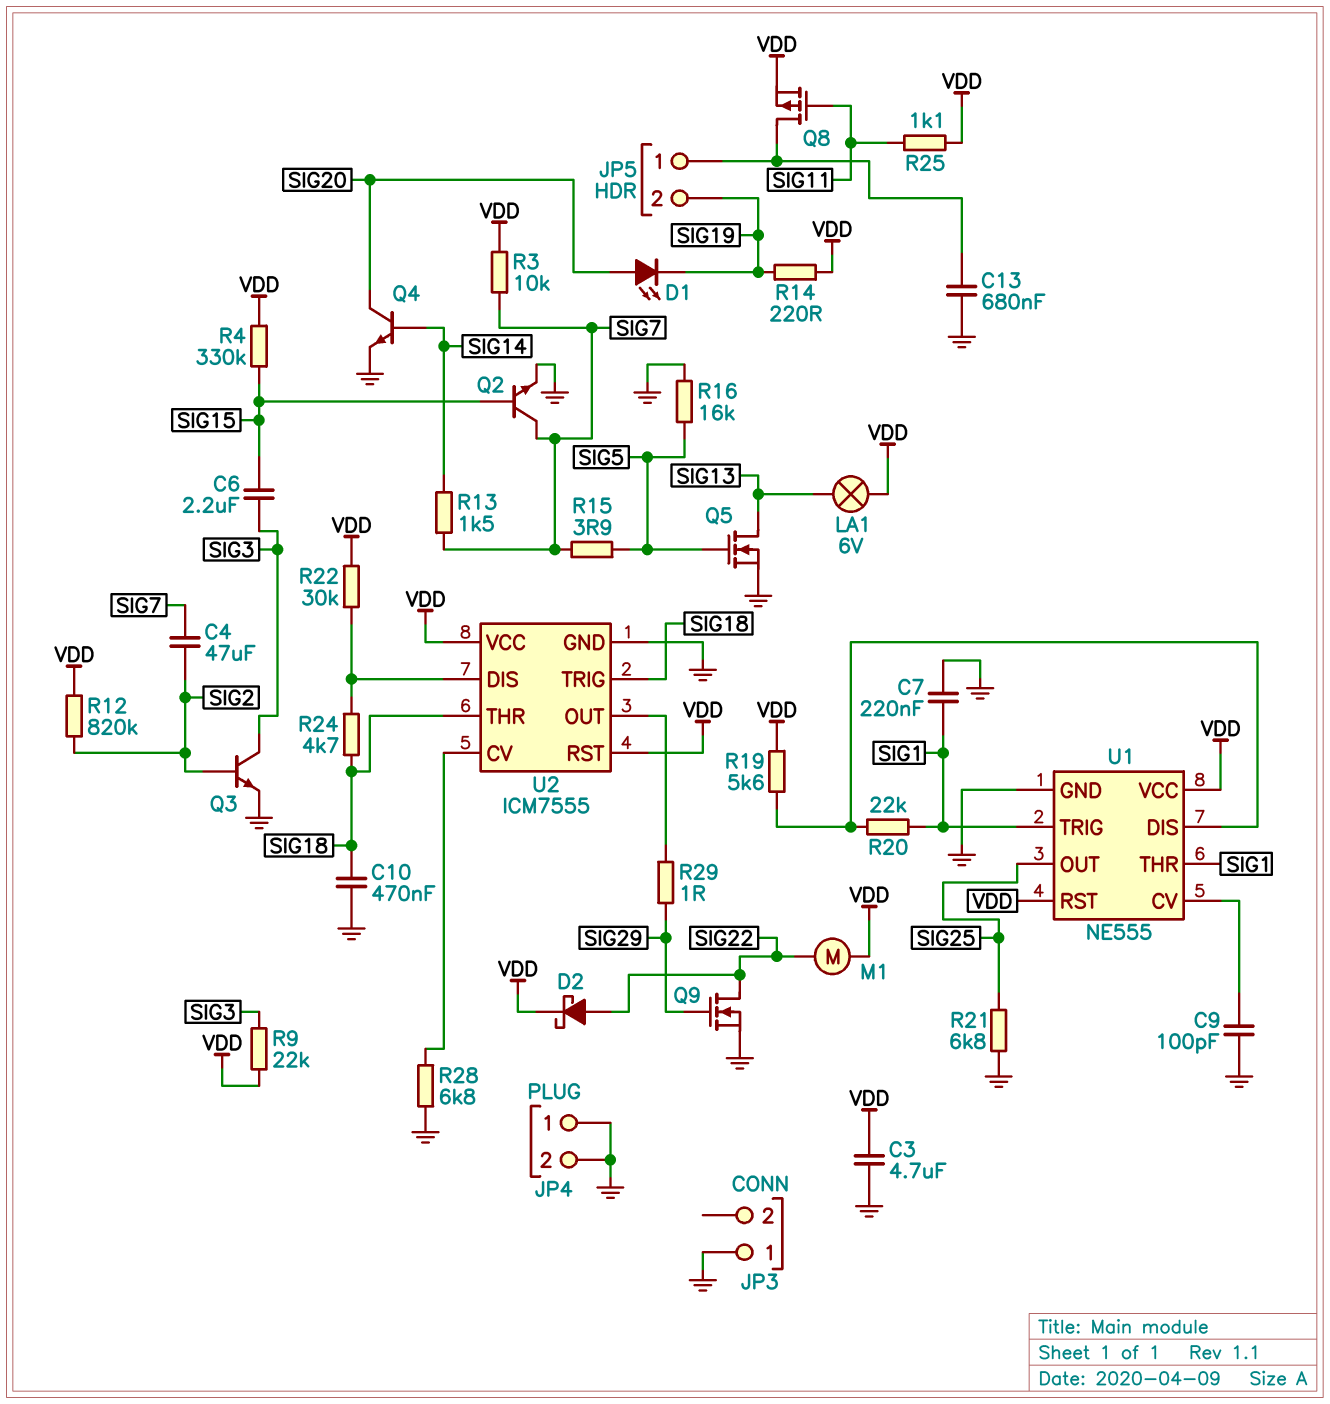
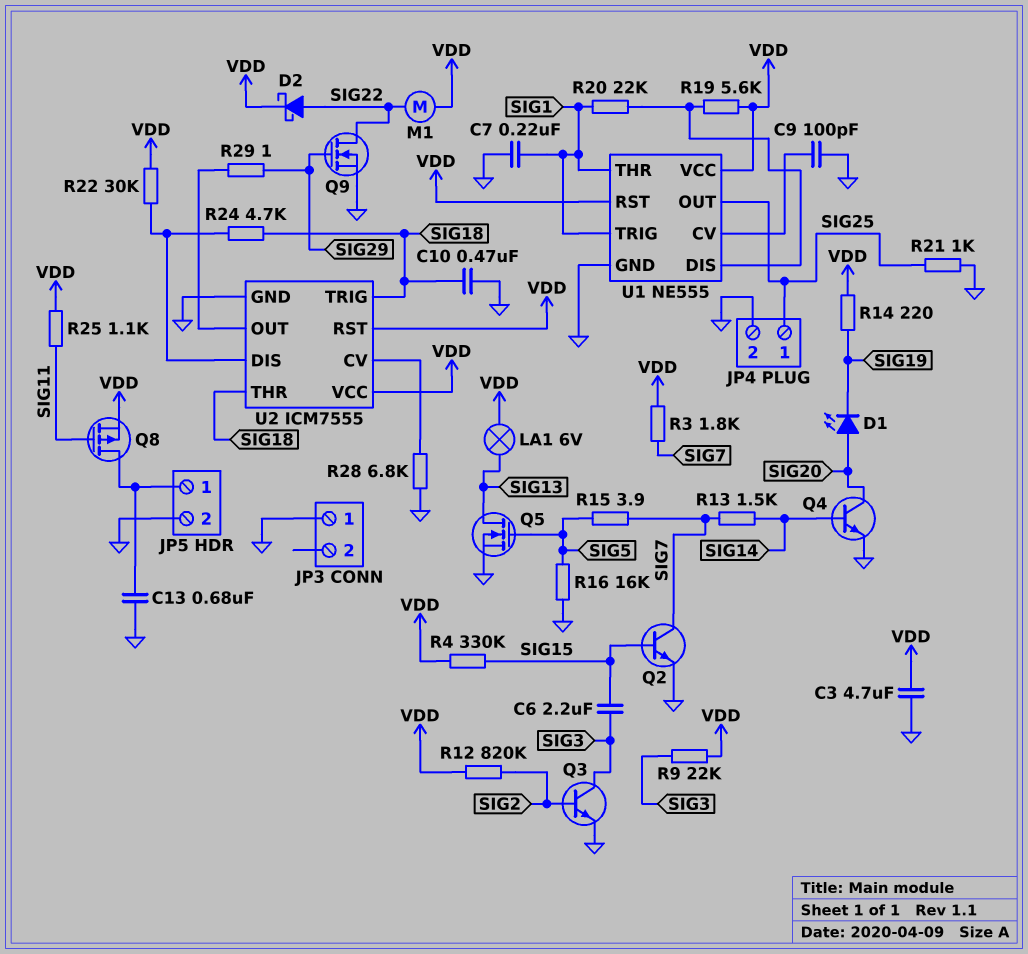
C4: 47uF (SIG2, SIG7) -> none
JP4 pin 1: GND -> SIG25
JP5 pin 2: SIG19 -> GND
R3: 10k (SIG7, VDD) -> 1.8k (SIG7, VDD)
R21: 6.8k (GND, SIG25) -> 1k (GND, SIG25)

